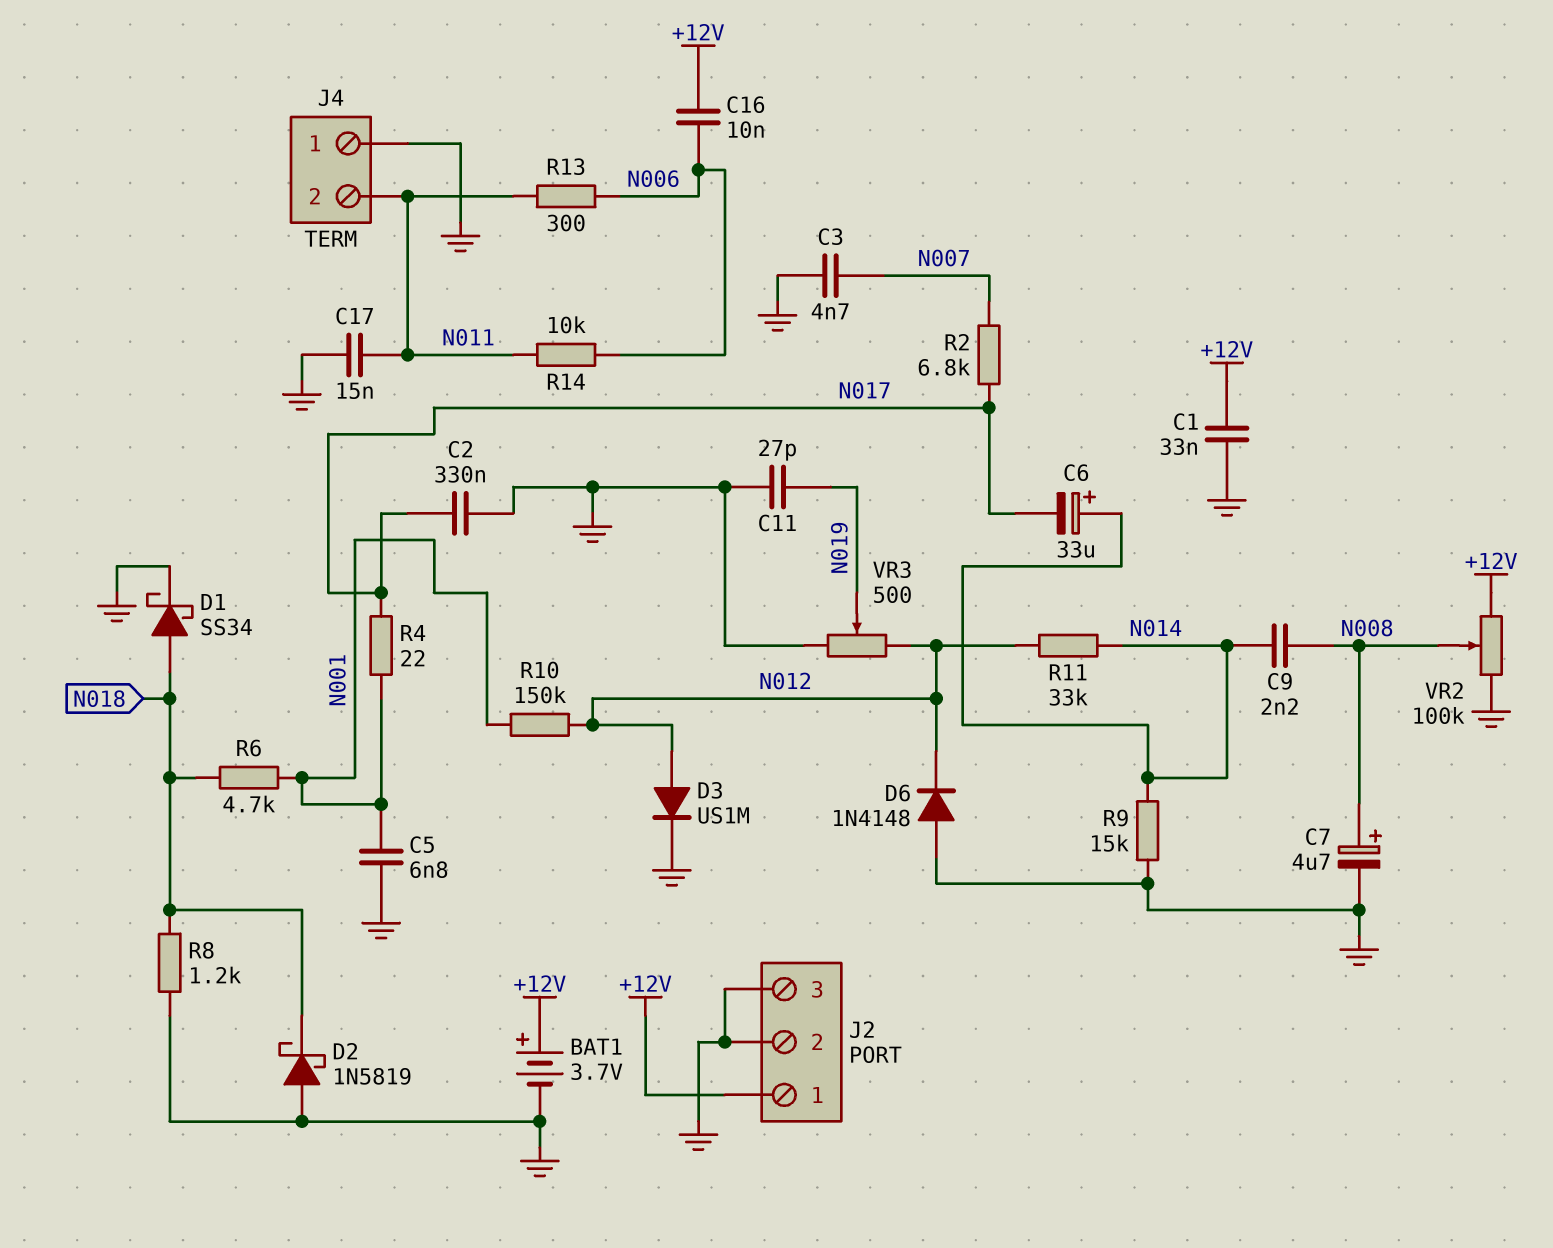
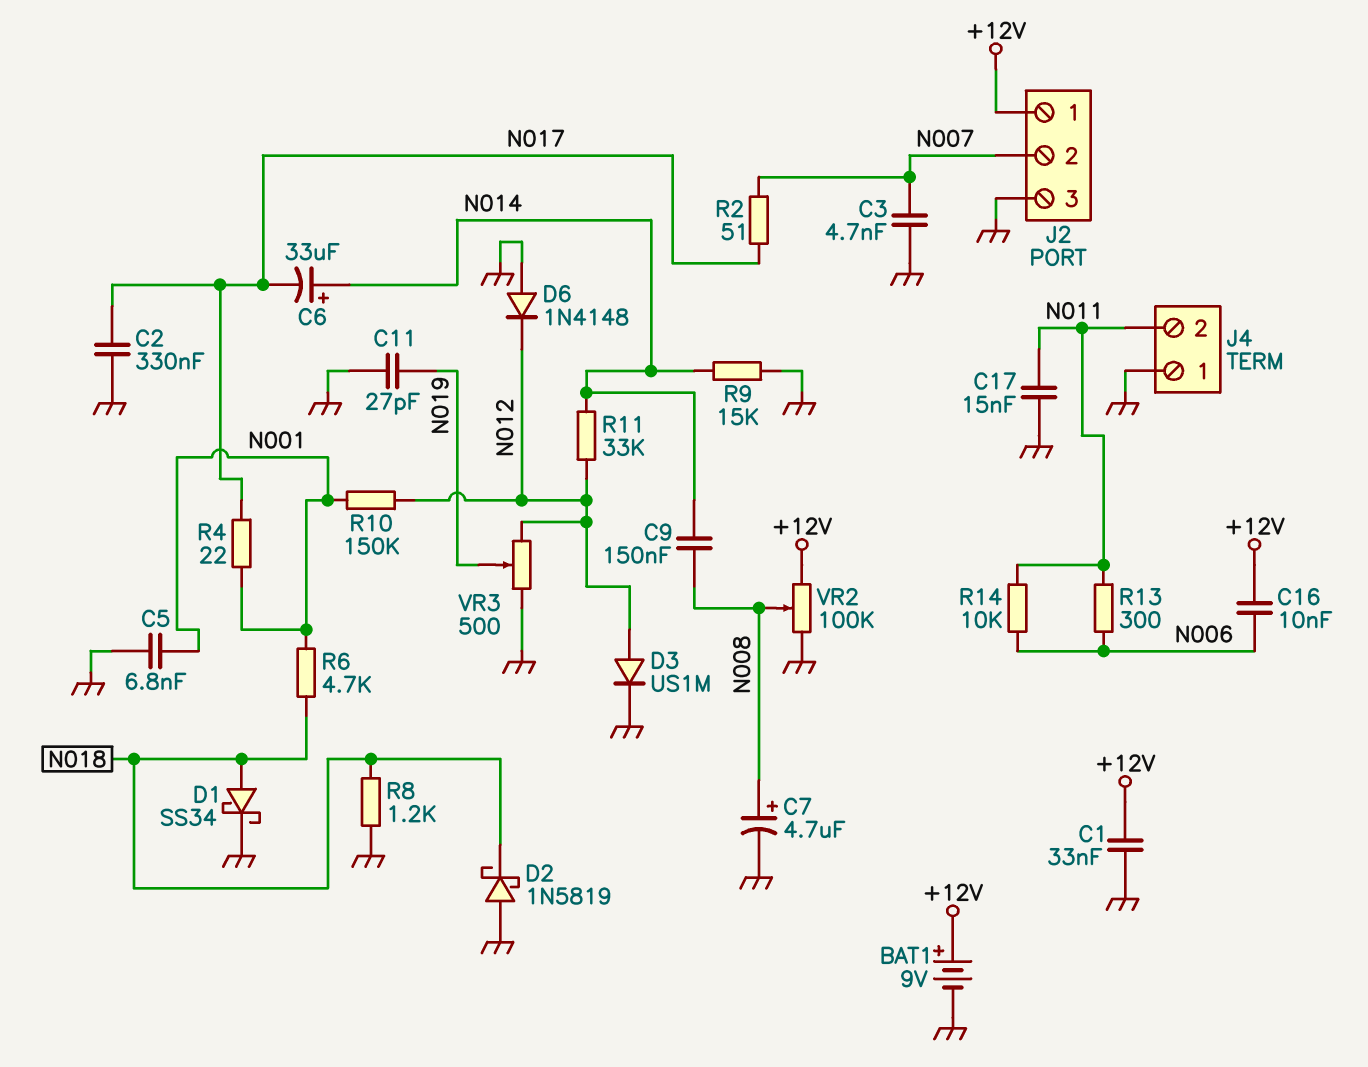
BAT1: 3.7V (plus +12V, minus GND) -> 9V (plus +12V, minus GND)
C9: 2.2nF (N008, N014) -> 150nF (N008, N014)
J2 pin 2: GND -> N007
R2: 6.8k (N007, N017) -> 51 (N007, N017)

